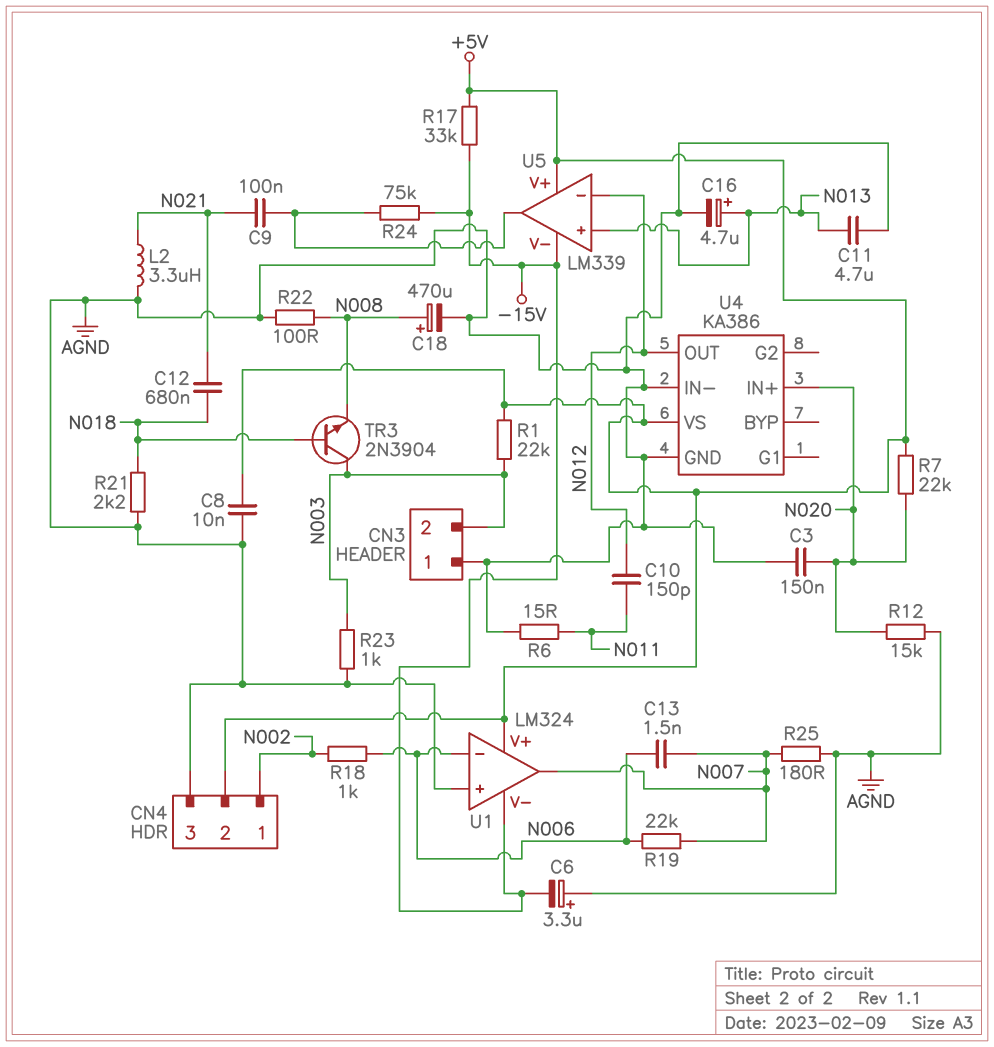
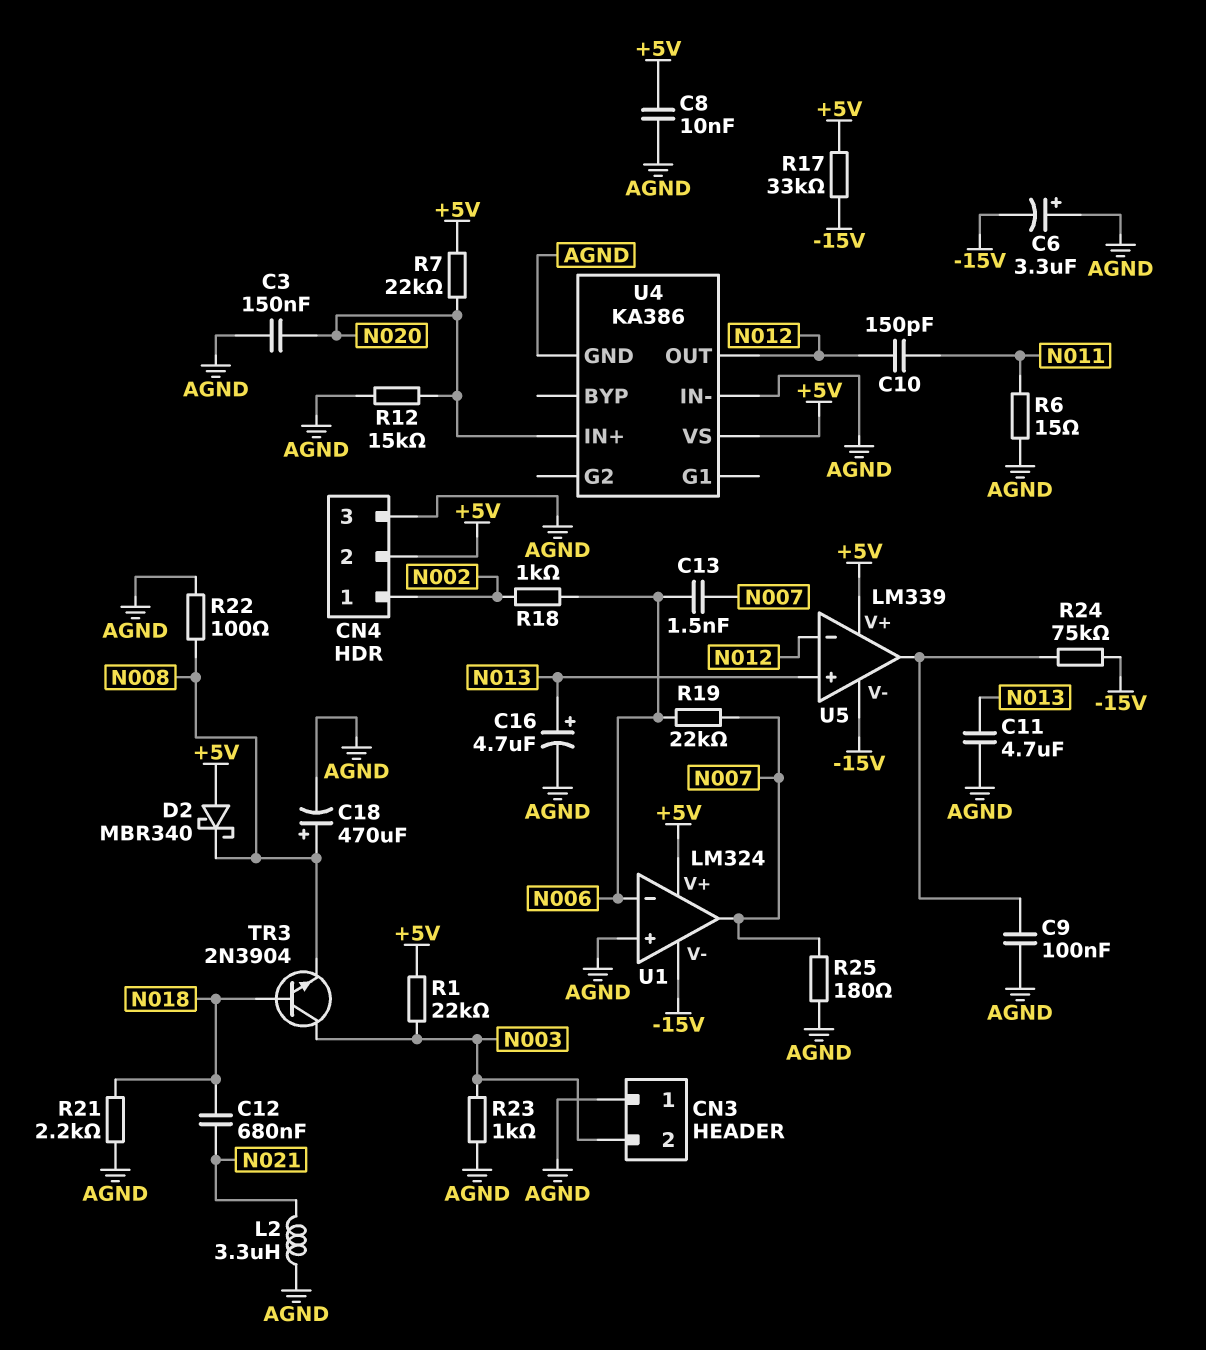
C9: 100nF (N021, U5/out) -> 100nF (AGND, U5/out)
D2: none -> schottky MBR340 (A +5V, K N008)

